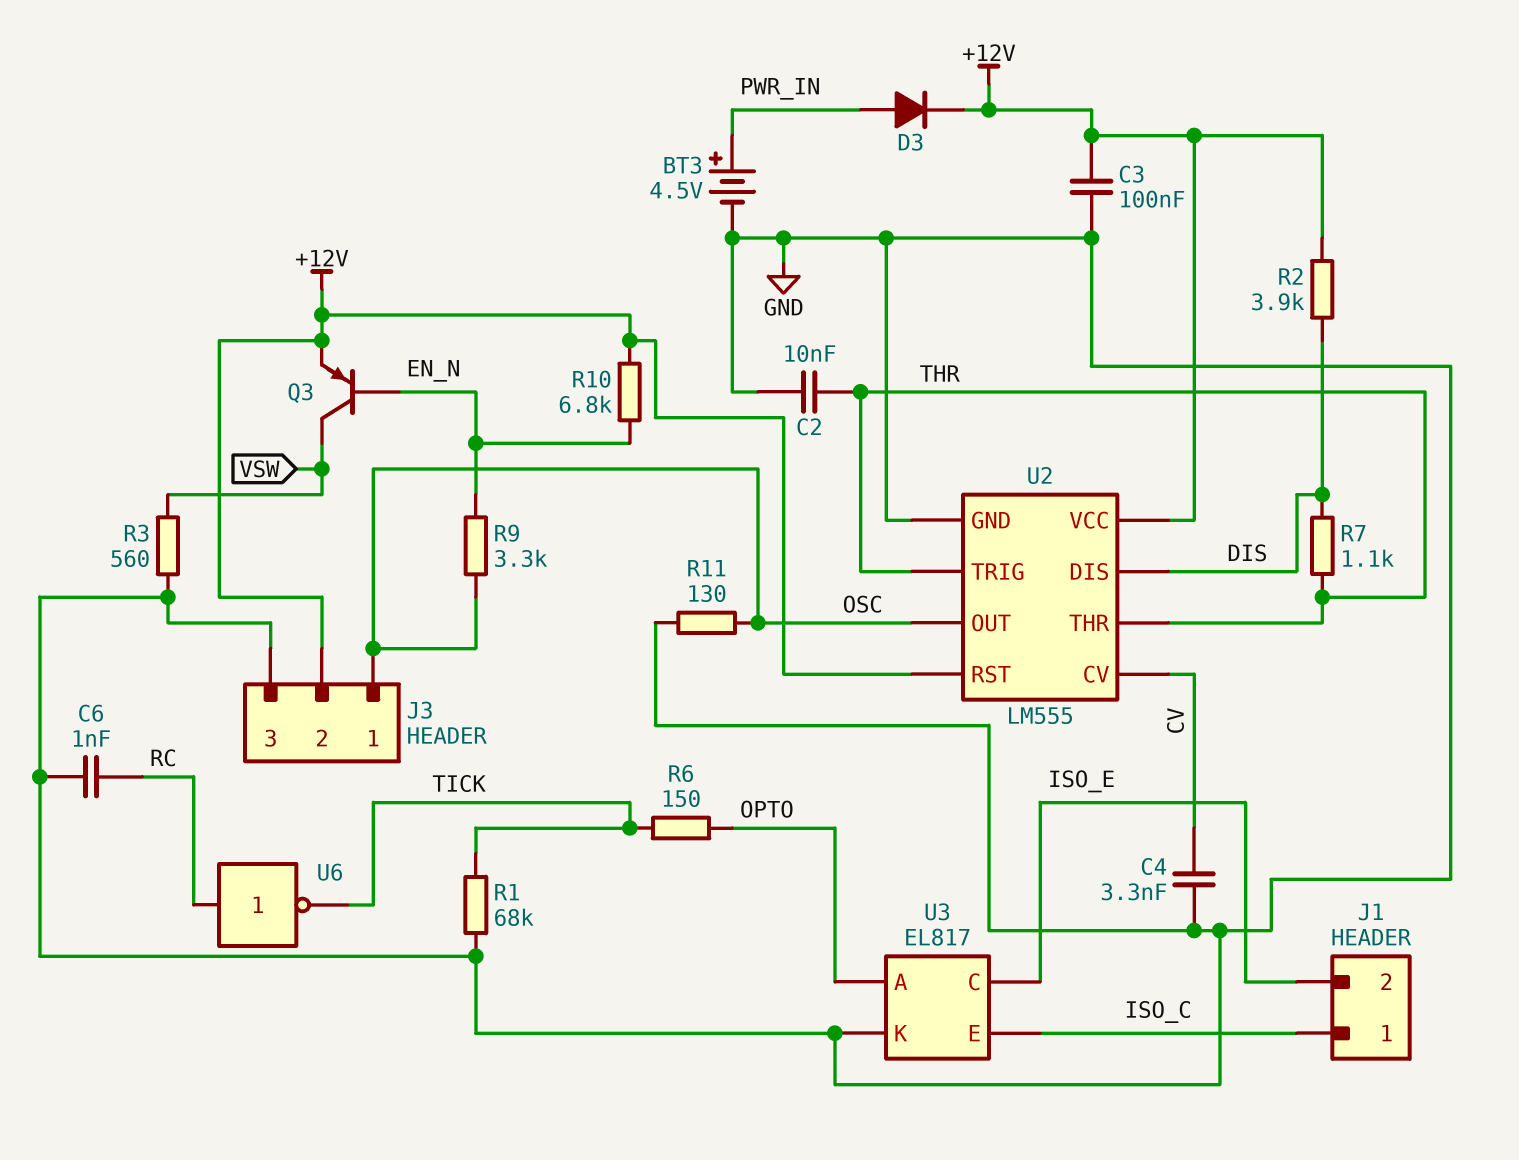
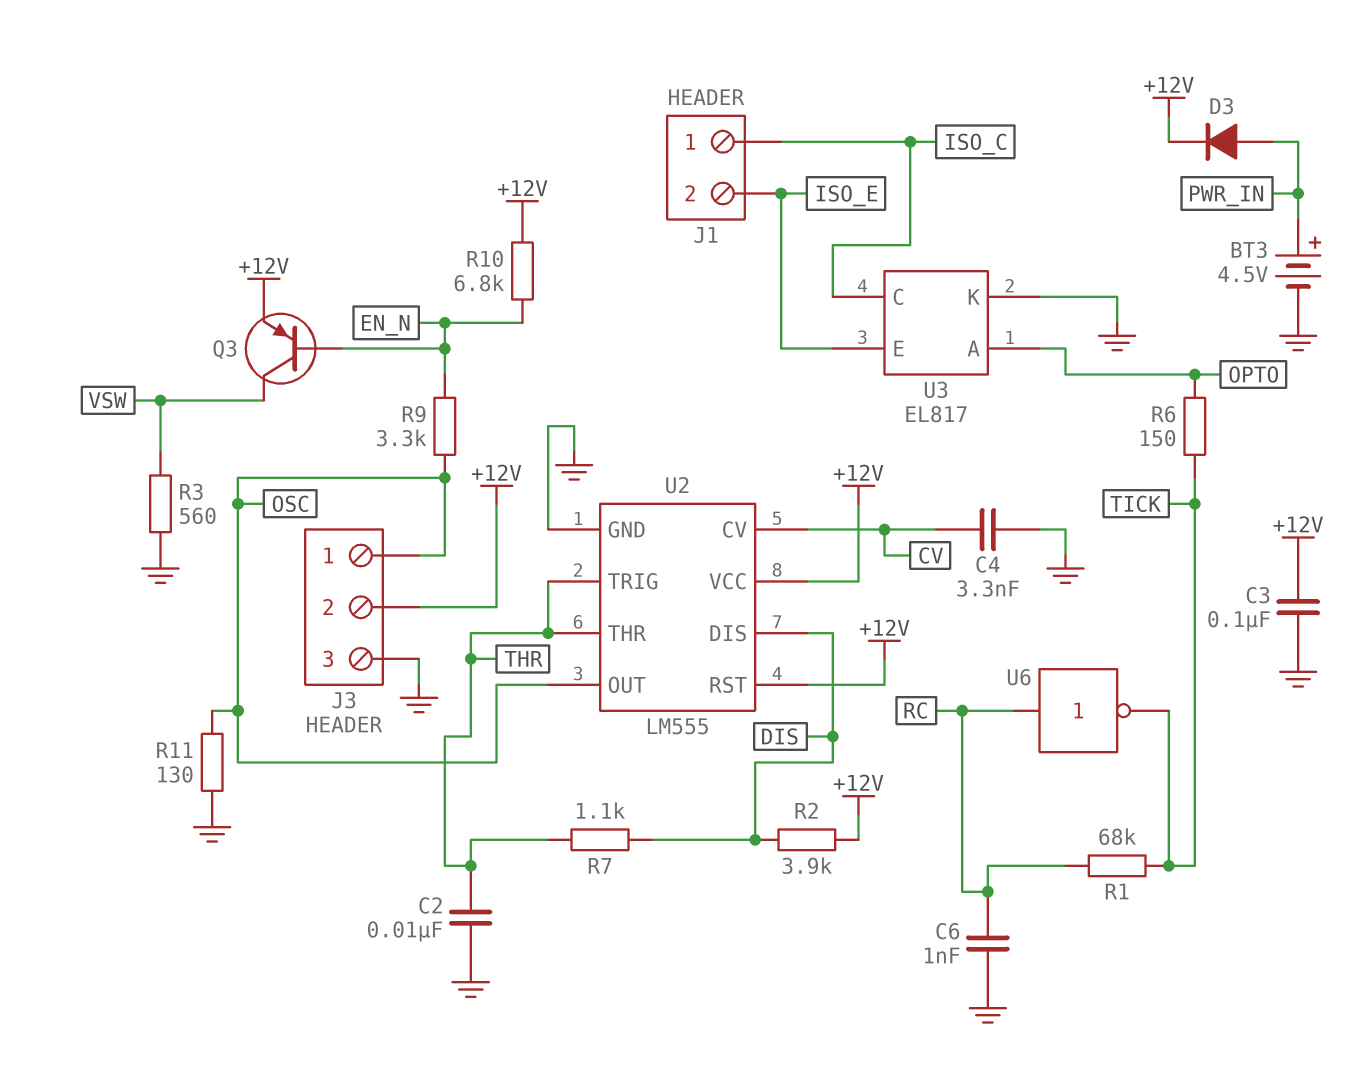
R1: 68k (GND, TICK) -> 68k (RC, TICK)
U3 pin C: ISO_E -> ISO_C
U3 pin E: ISO_C -> ISO_E

